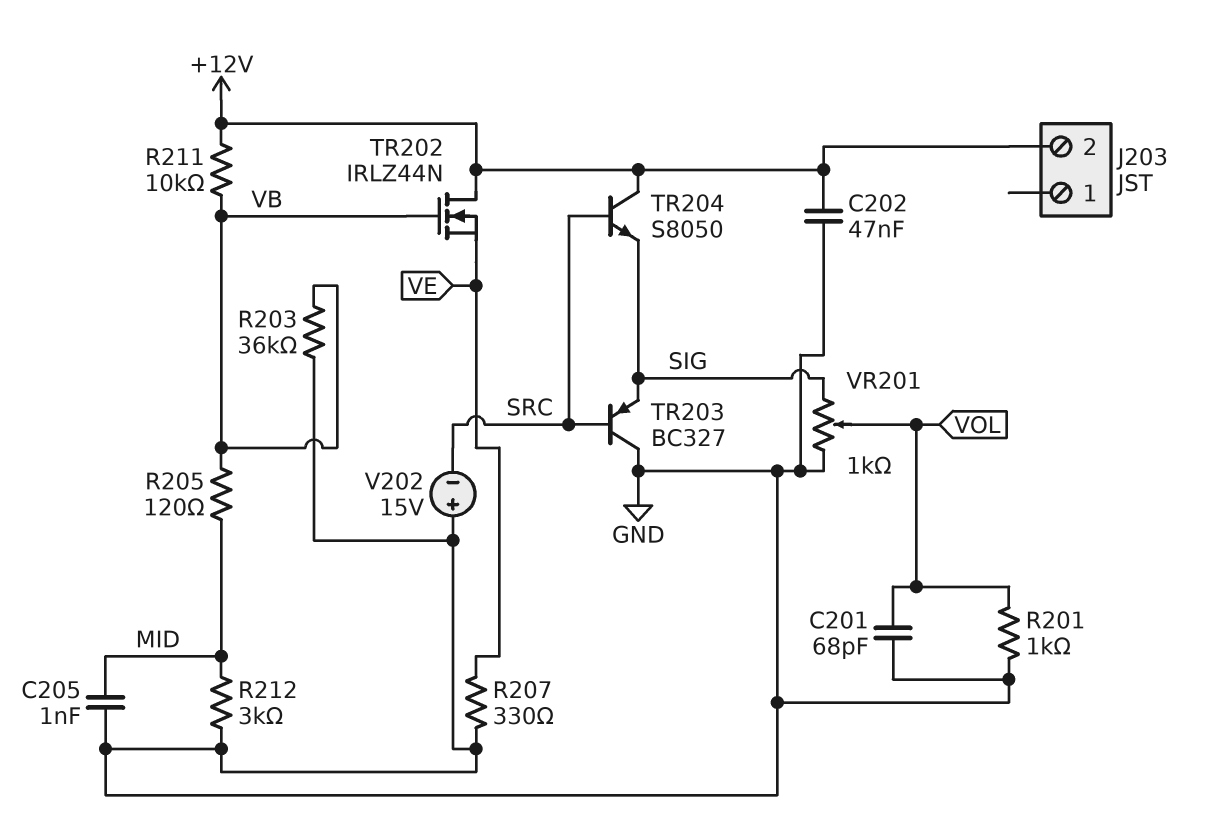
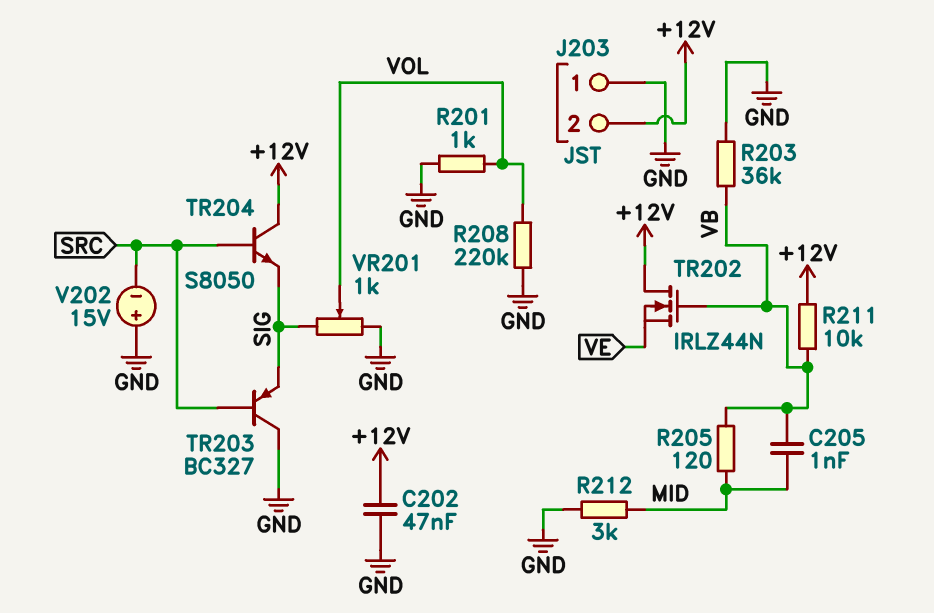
C201: 68pF (GND, VOL) -> none
C205: 1nF (GND, MID) -> 1nF (MID, VB)
J203 pin 1: none -> GND
R207: 330 (GND, VE) -> none
R208: none -> 220k (GND, VOL)

